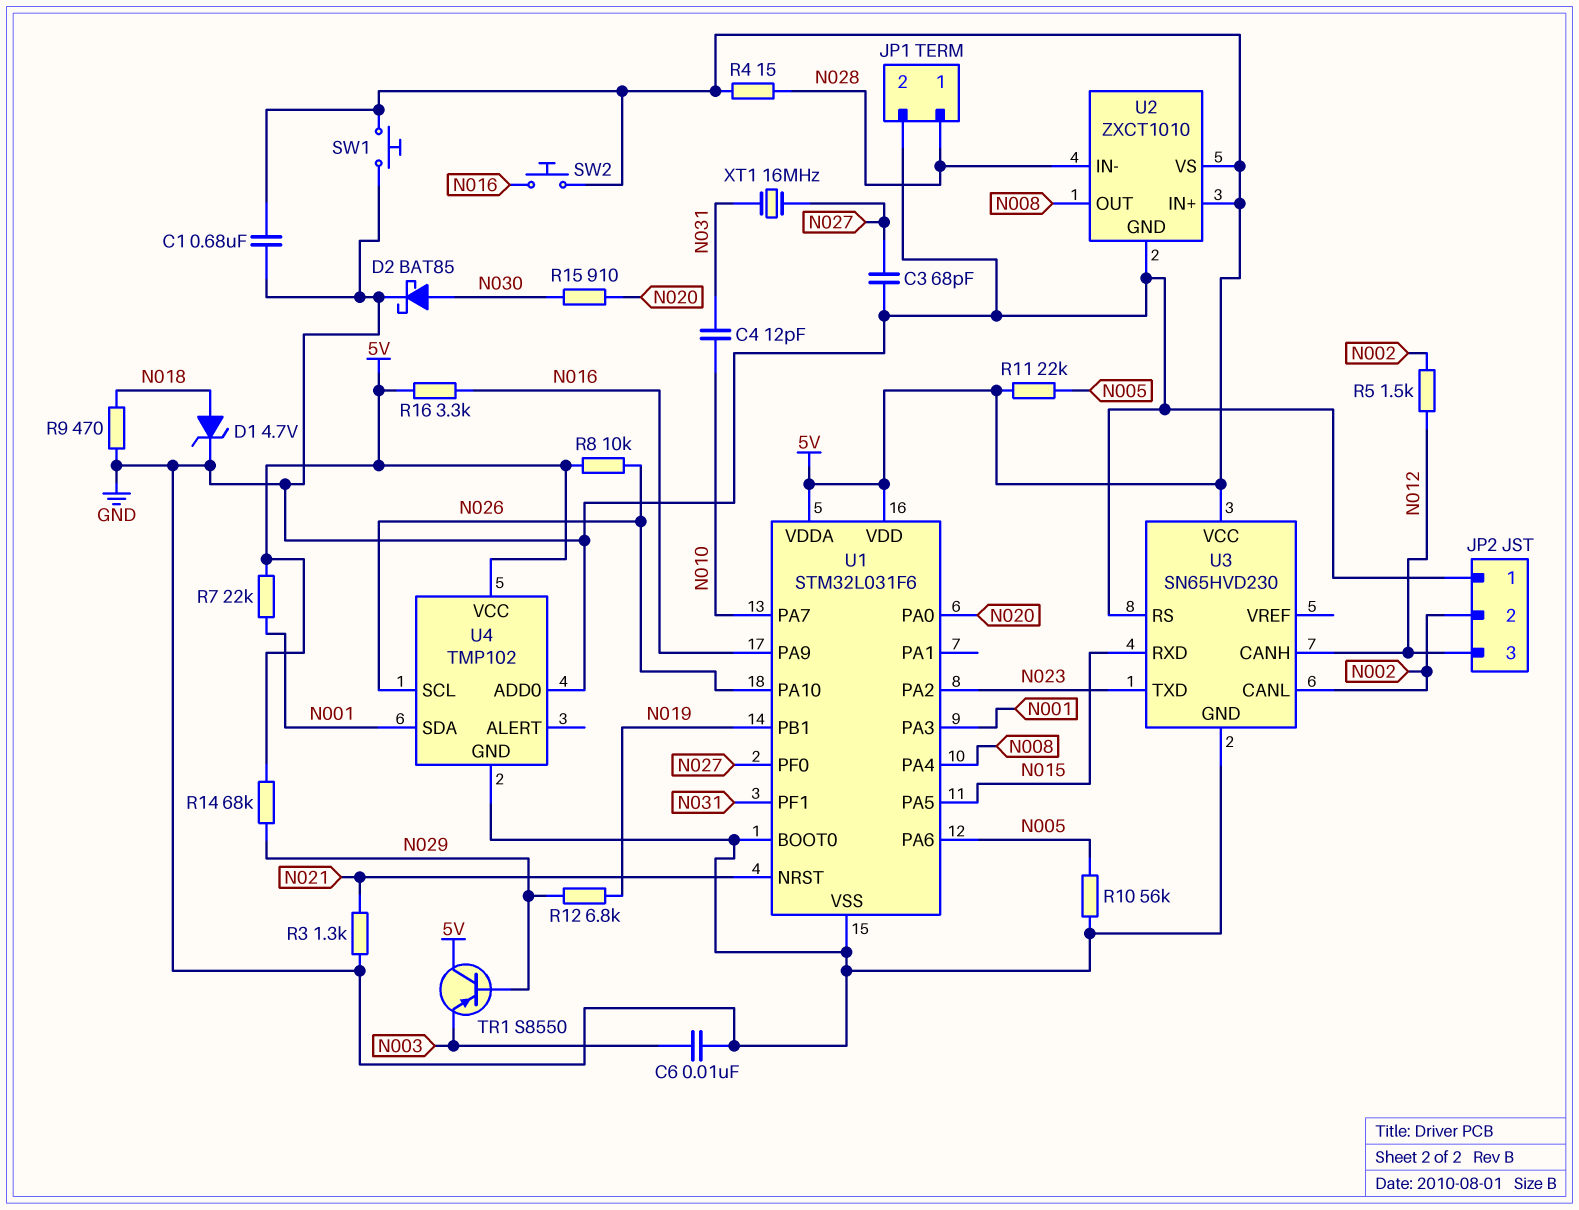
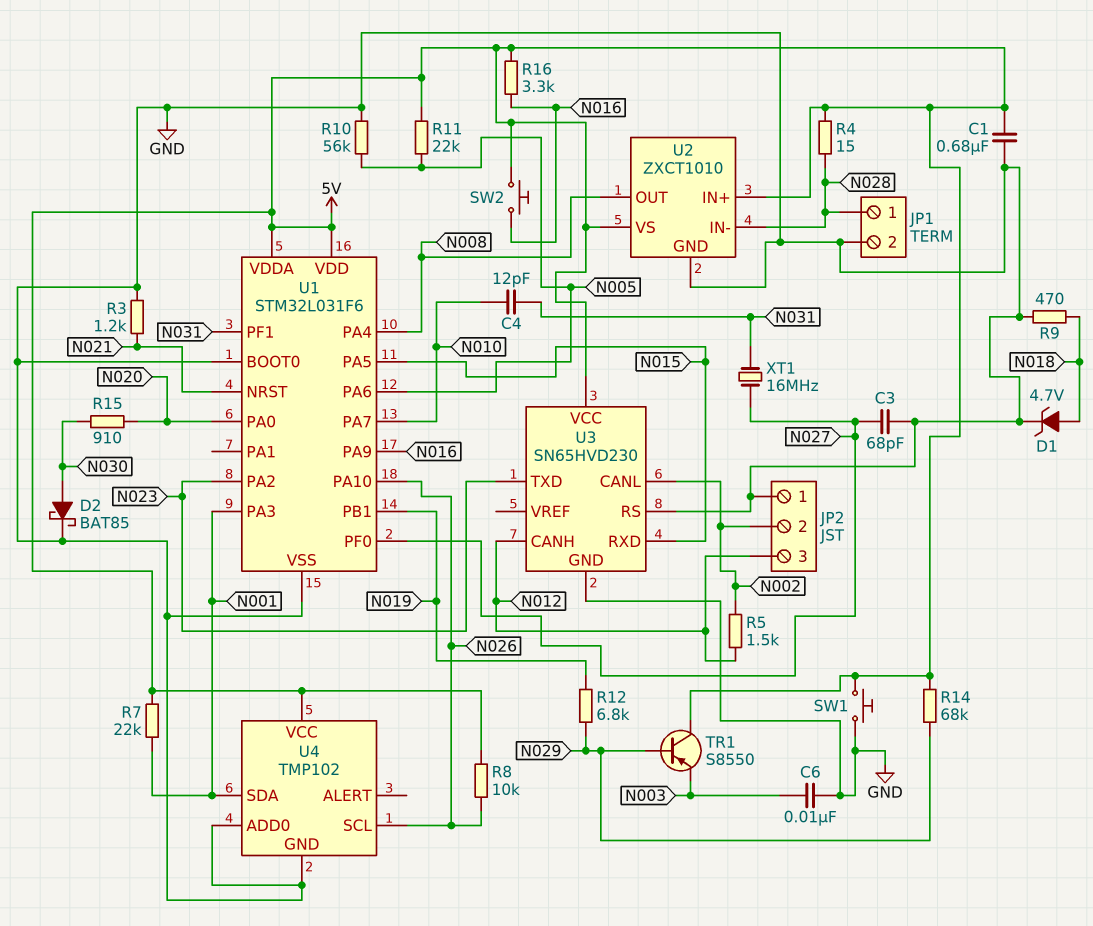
R3: 1.3k (GND, N021) -> 1.2k (GND, N021)

